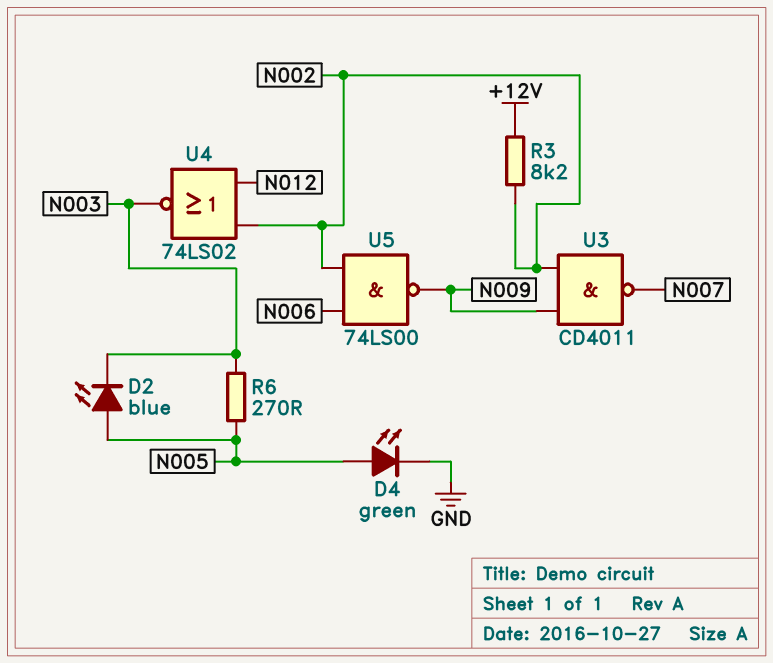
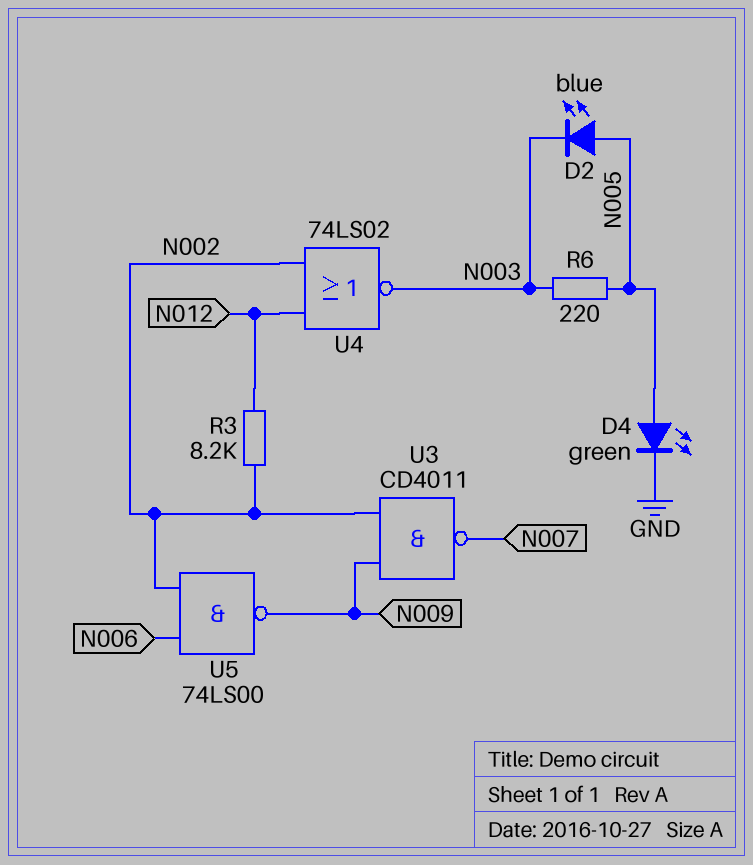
R3: 8.2k (+12V, N002) -> 8.2k (N002, N012)
R6: 270 (N003, N005) -> 220 (N003, N005)

